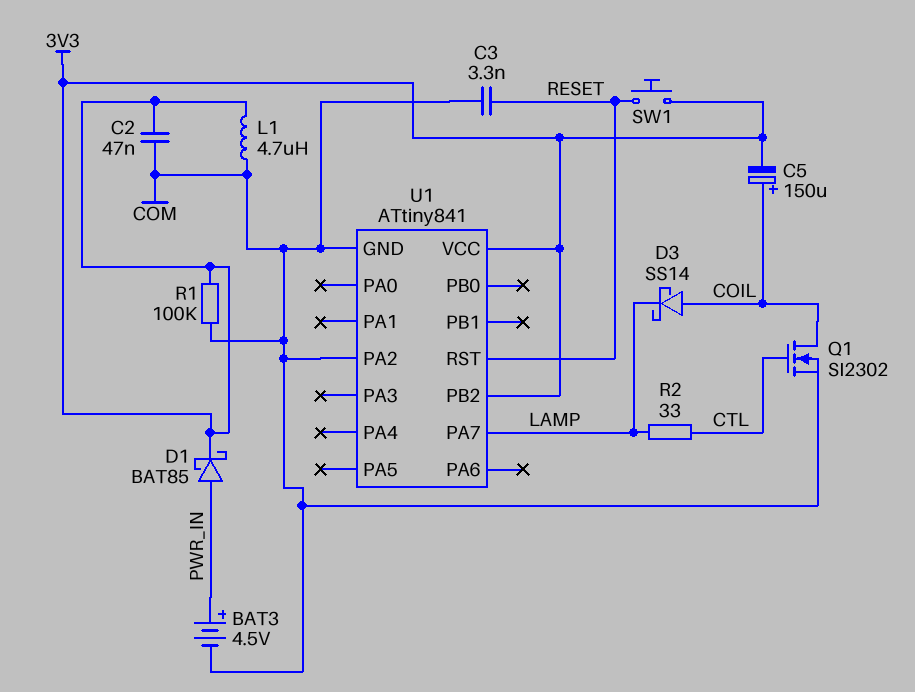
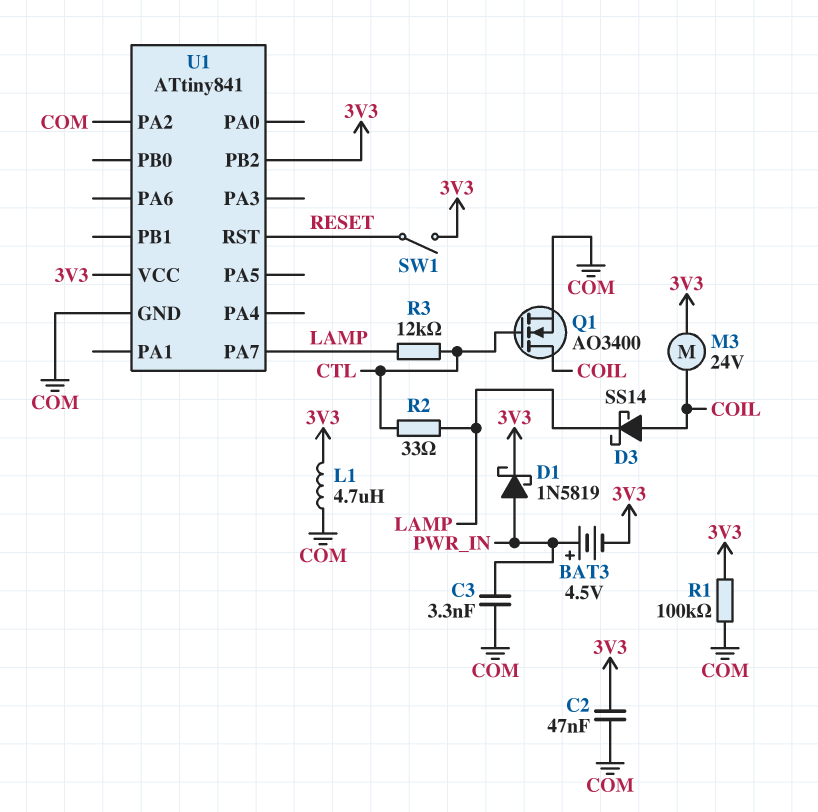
BAT3: 4.5V (plus PWR_IN, minus COM) -> 4.5V (plus PWR_IN, minus 3V3)
C3: 3.3nF (COM, RESET) -> 3.3nF (COM, PWR_IN)
C5: 150uF (plus COIL, minus 3V3) -> none
D1: schottky BAT85 (A PWR_IN, K 3V3) -> schottky 1N5819 (A PWR_IN, K 3V3)
M3: none -> motor 24V (3V3, COIL)
Q1: NMOS SI2302 (G CTL, D COIL, S COM) -> NMOS AO3400 (G CTL, D COIL, S COM)
R3: none -> 12k (CTL, LAMP)
SW1: button (3V3, RESET) -> switch (3V3, RESET)

